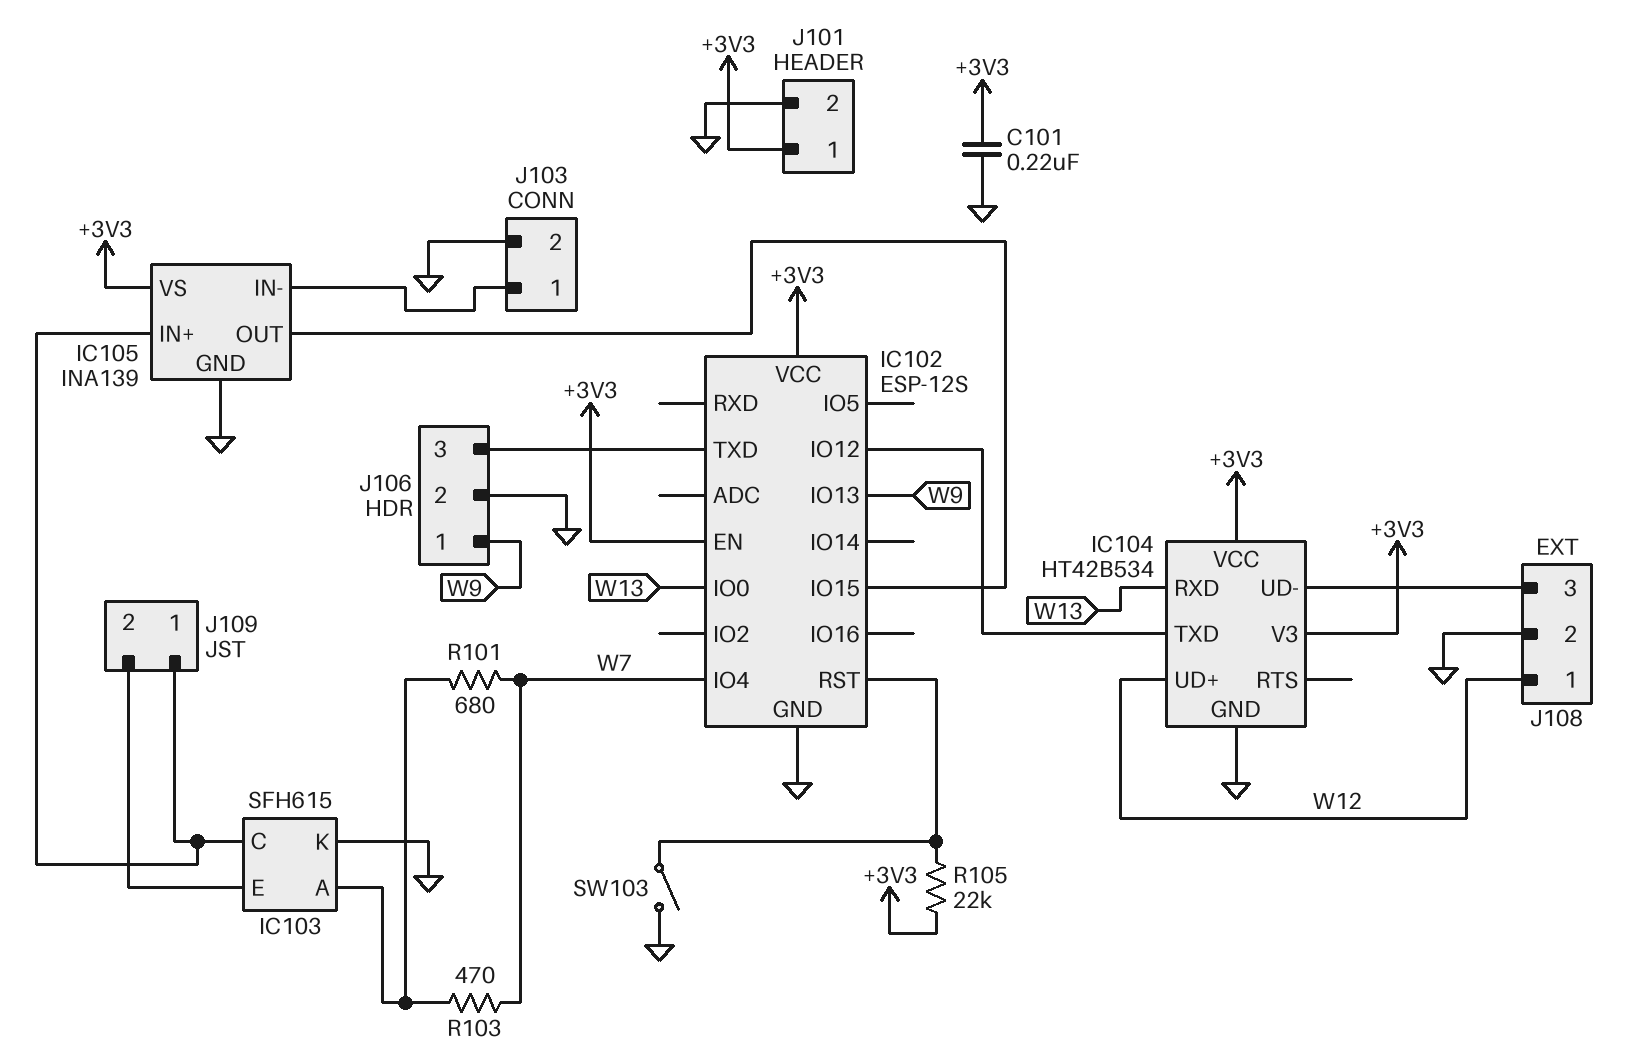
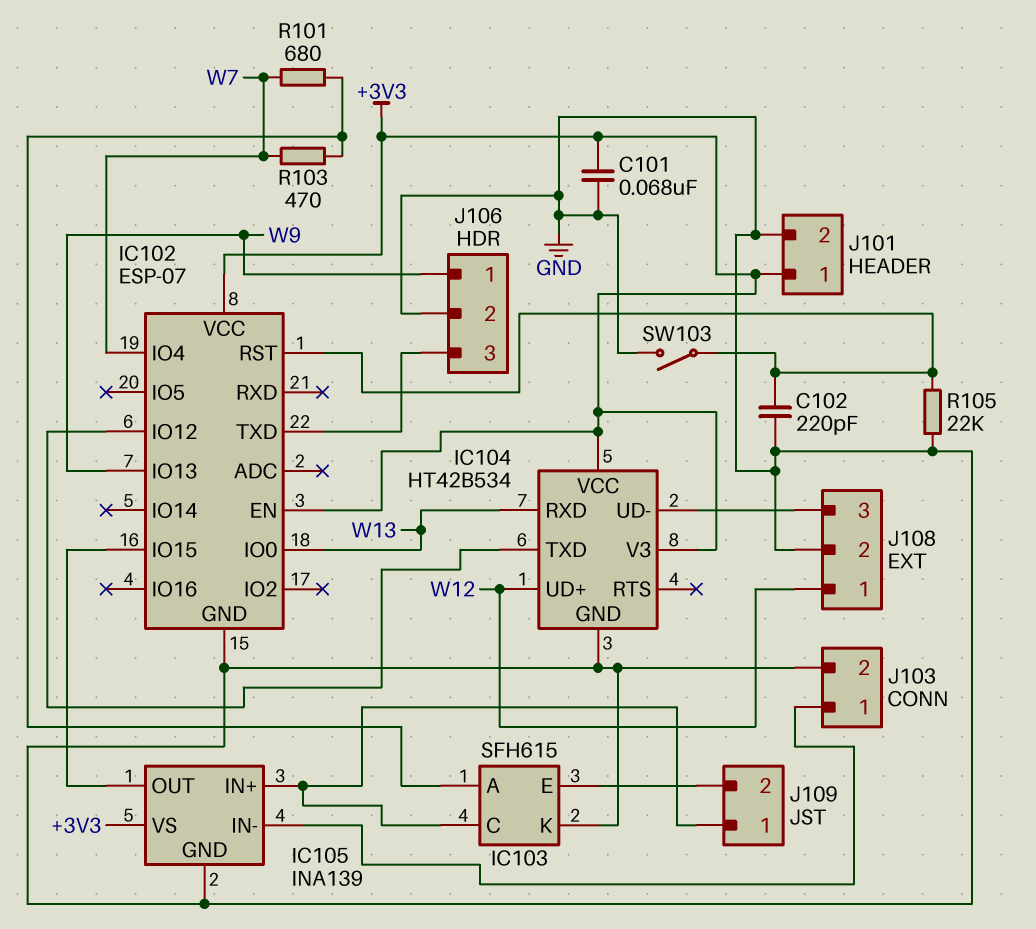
C101: 220nF (+3V3, GND) -> 68nF (+3V3, GND)
C102: none -> 220pF (GND, IC102/RST)
IC102: ESP-12S -> ESP-07
R105: 22k (+3V3, IC102/RST) -> 22k (GND, IC102/RST)

